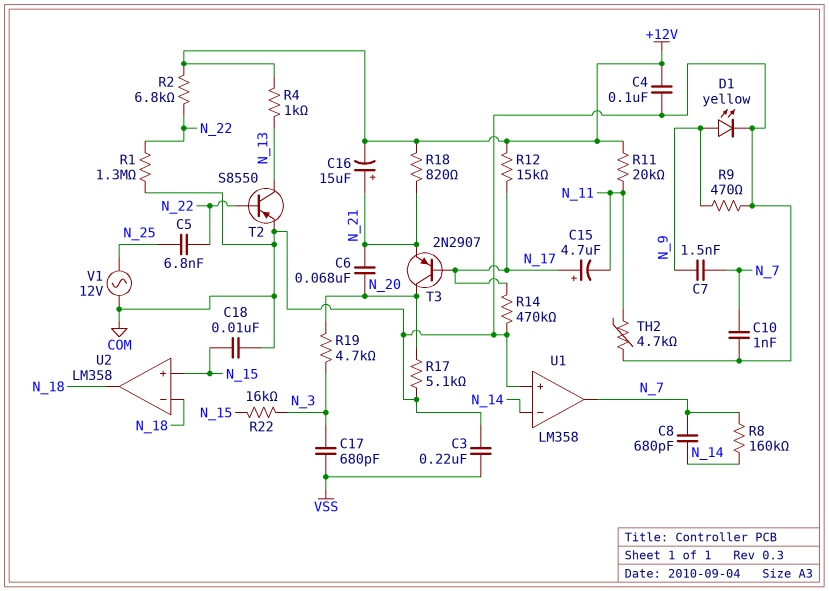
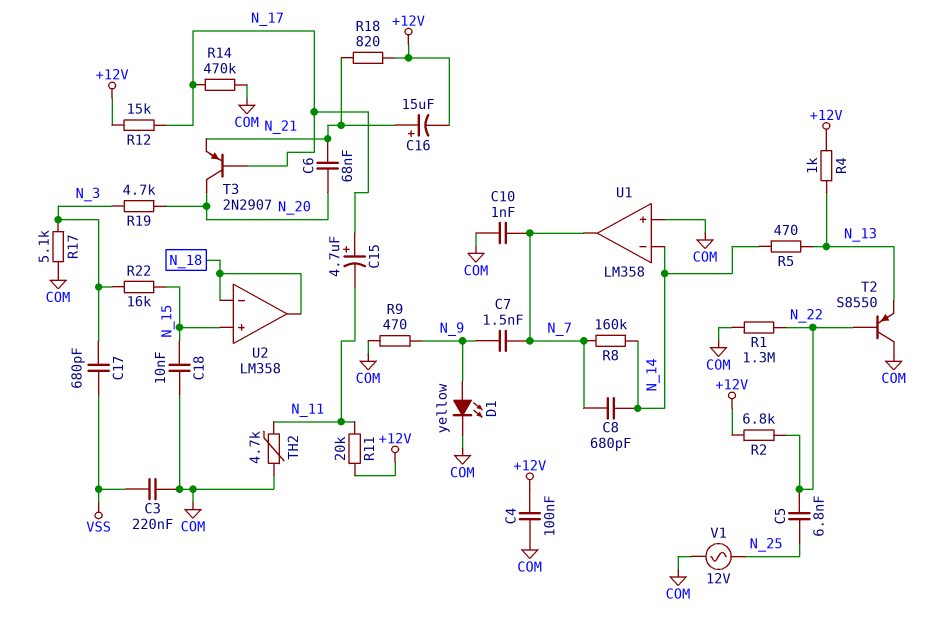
R5: none -> 470 (N_13, N_14)
R17: 5.1k (COM, N_20) -> 5.1k (COM, N_3)
T2: PNP S8550 (B N_22, C N_13, E COM) -> PNP S8550 (B N_22, C COM, E N_13)

